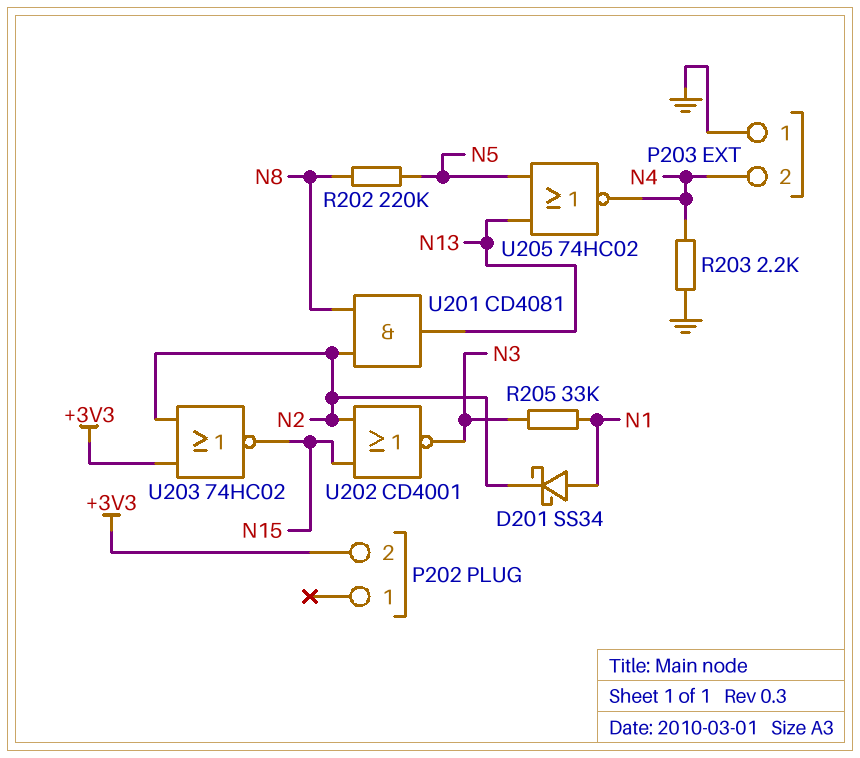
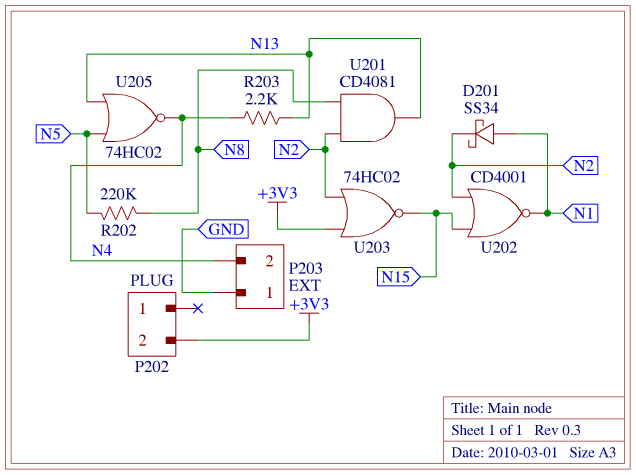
R203: 2.2k (GND, N4) -> 2.2k (N4, N13)
R205: 33k (N1, N3) -> none
U202: NOR CD4001 (in N2, in N15, out N3) -> NOR CD4001 (in N2, in N15, out N1)

